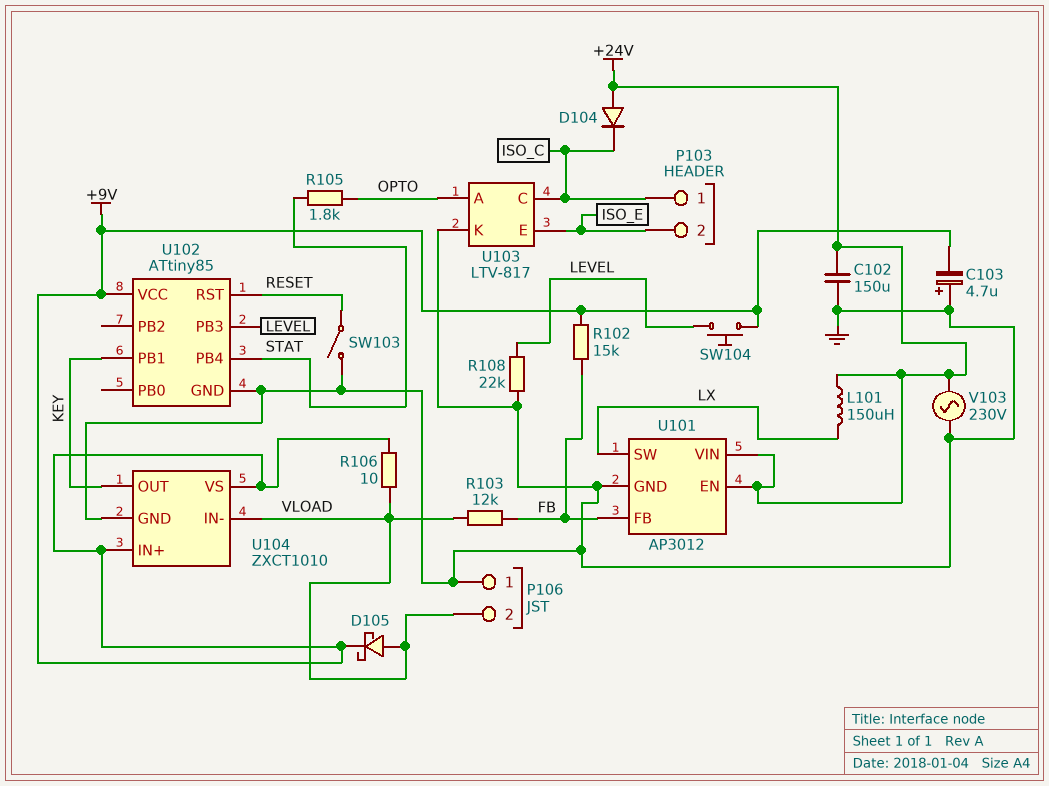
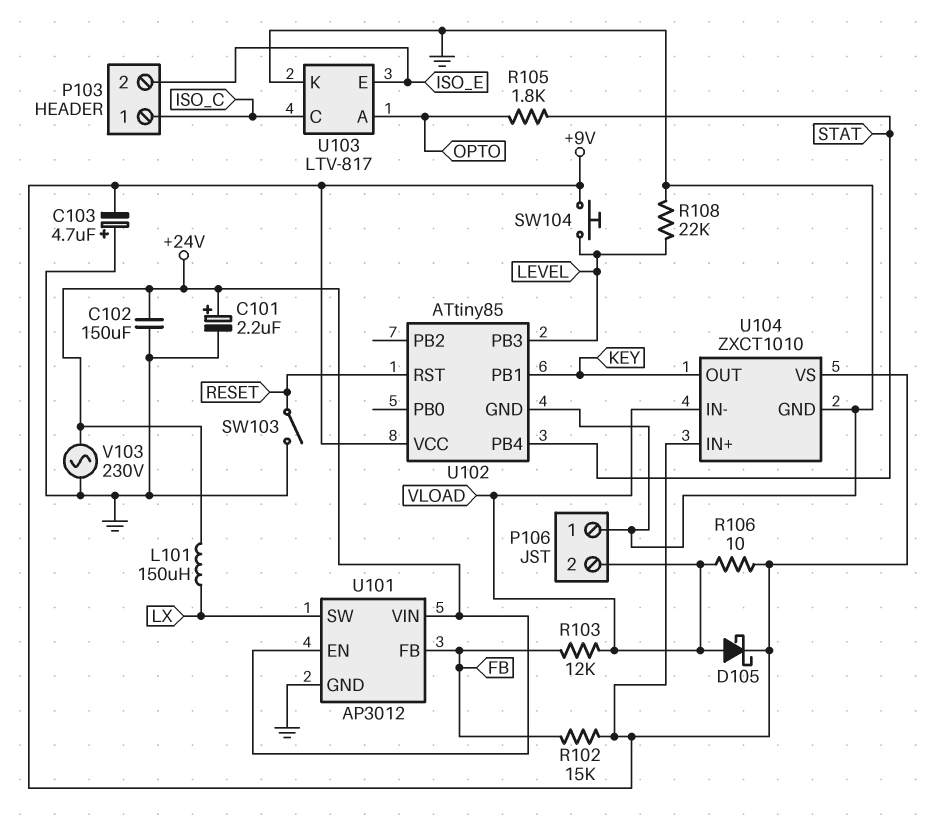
C101: none -> 2.2uF (plus +24V, minus GND)
D104: diode (A +24V, K ISO_C) -> none

